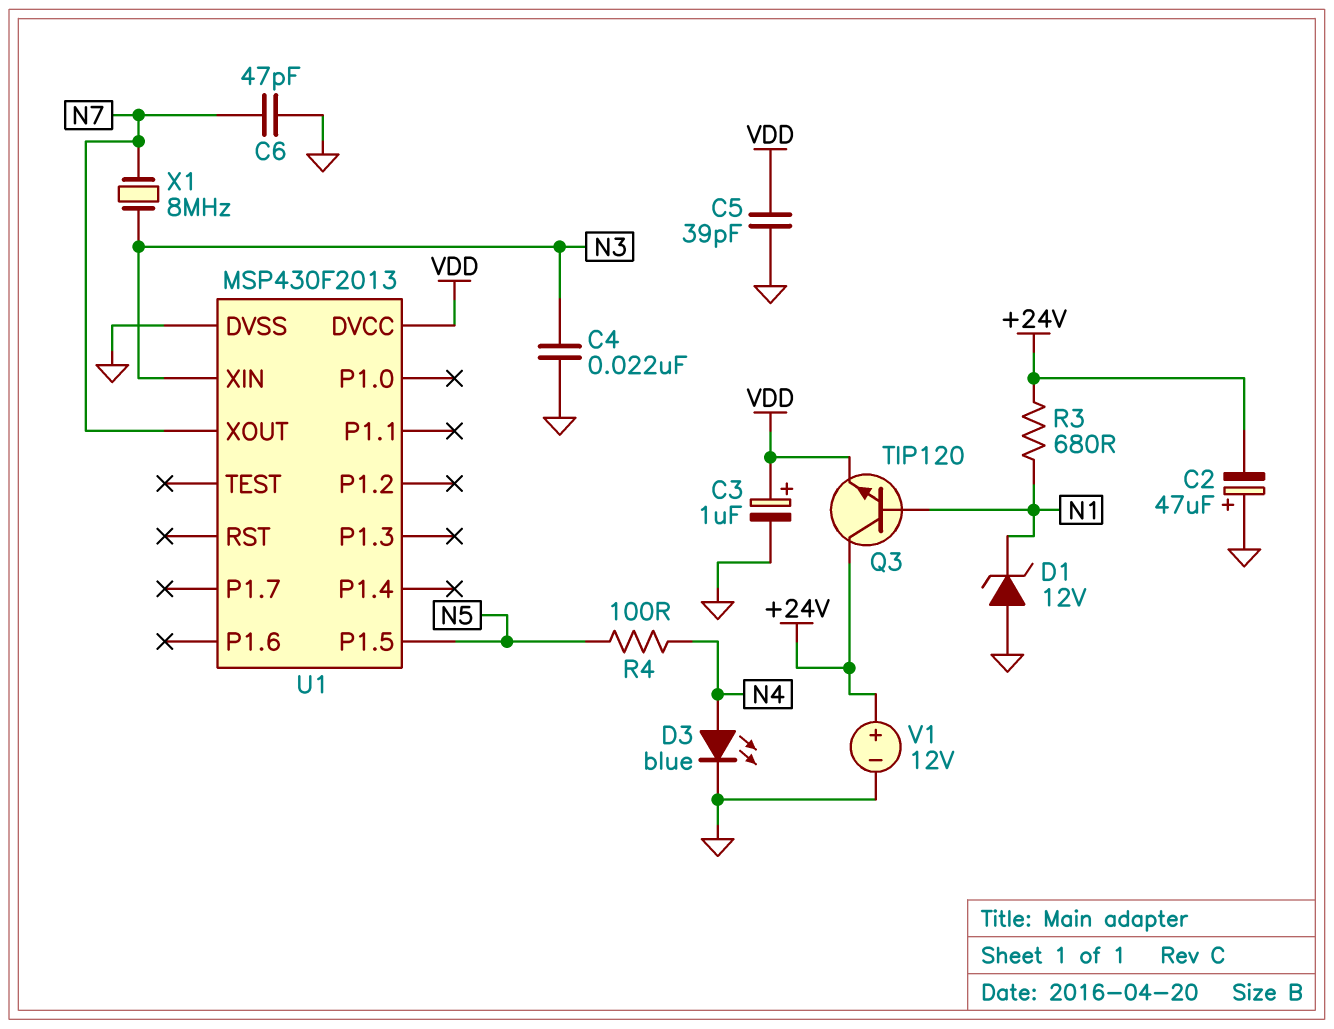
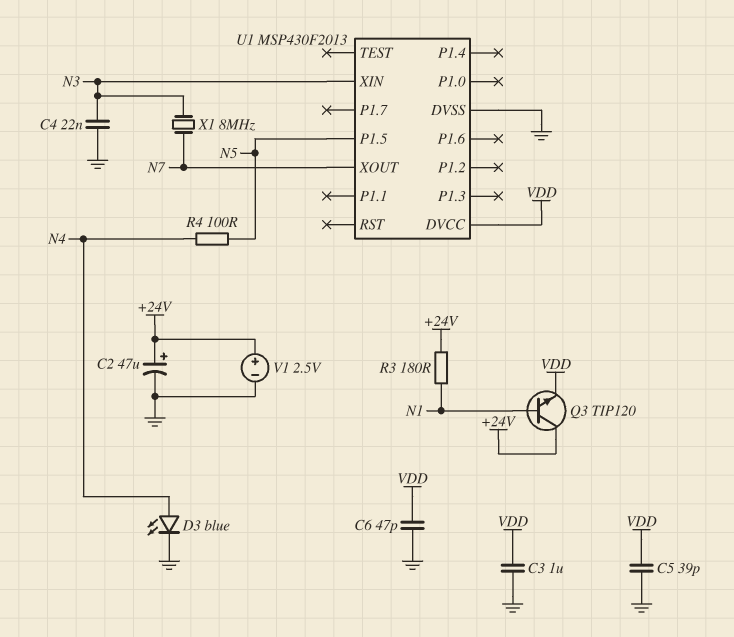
C2: 47uF (plus GND, minus +24V) -> 47uF (plus +24V, minus GND)
C3: 1uF (plus VDD, minus GND) -> 1uF (GND, VDD)
C6: 47pF (GND, N7) -> 47pF (GND, VDD)
D1: zener 12V (A GND, K N1) -> none
R3: 680 (+24V, N1) -> 180 (+24V, N1)
V1: 12V (plus +24V, minus GND) -> 2.5V (plus +24V, minus GND)

